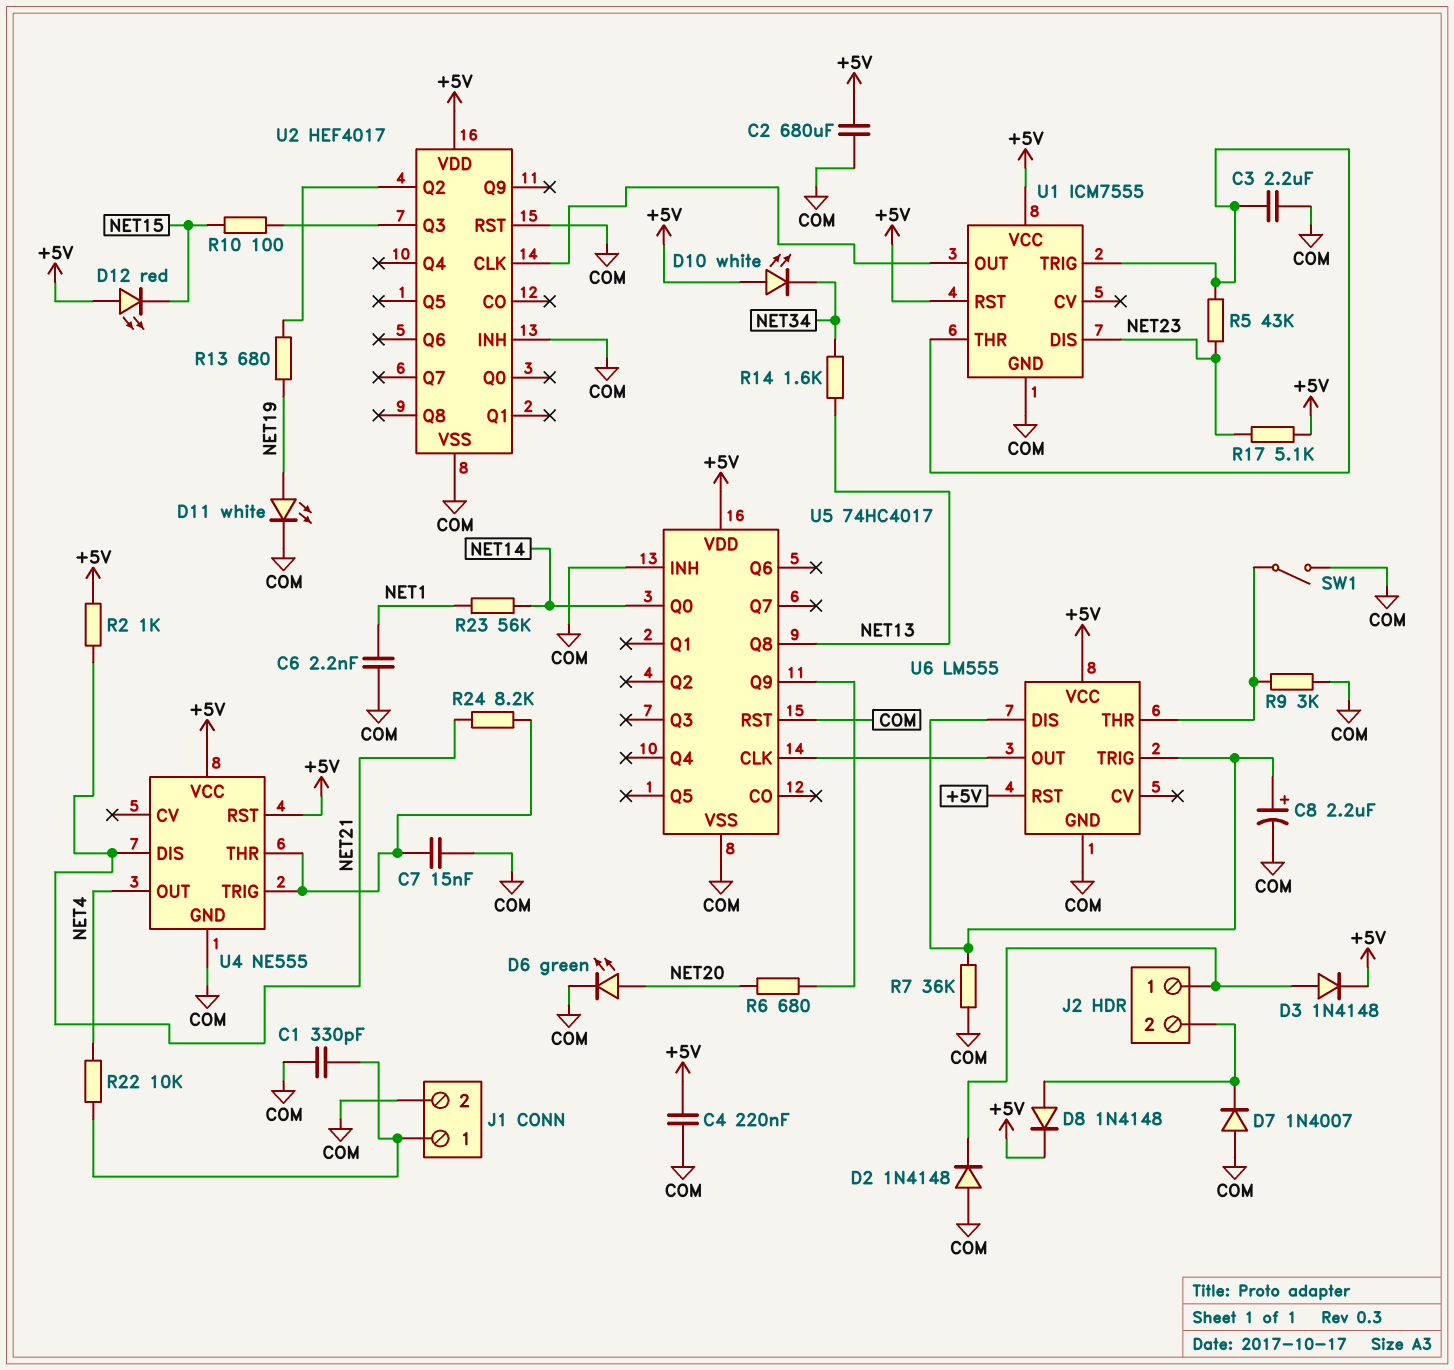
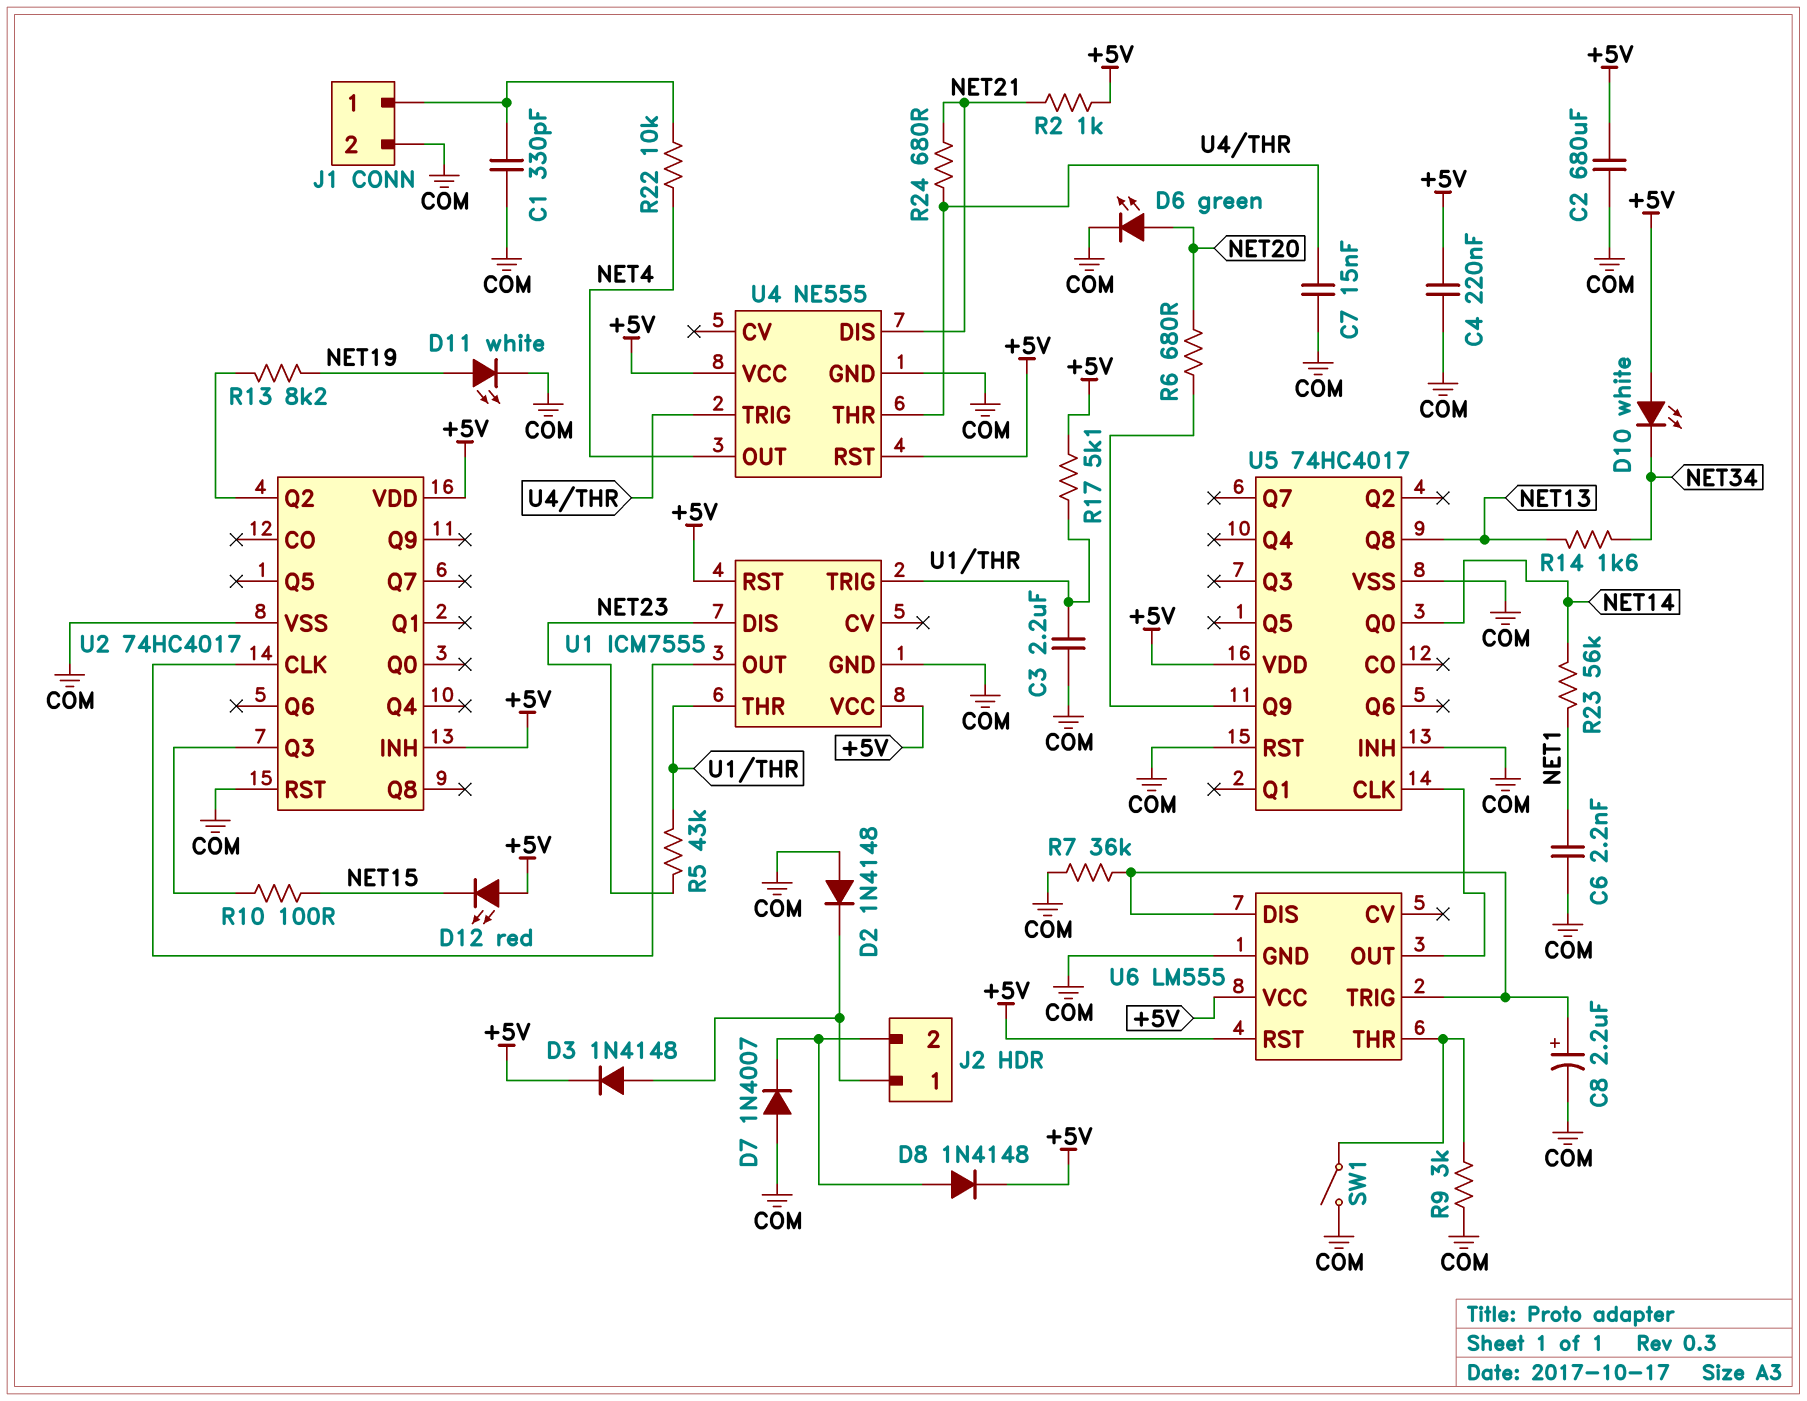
R13: 680 (NET19, U2/Q2) -> 8.2k (NET19, U2/Q2)
R17: 5.1k (+5V, NET23) -> 5.1k (+5V, U1/THR)
R24: 8.2k (NET21, U4/THR) -> 680 (NET21, U4/THR)
U2: HEF4017 -> 74HC4017
U2 pin INH: COM -> +5V

